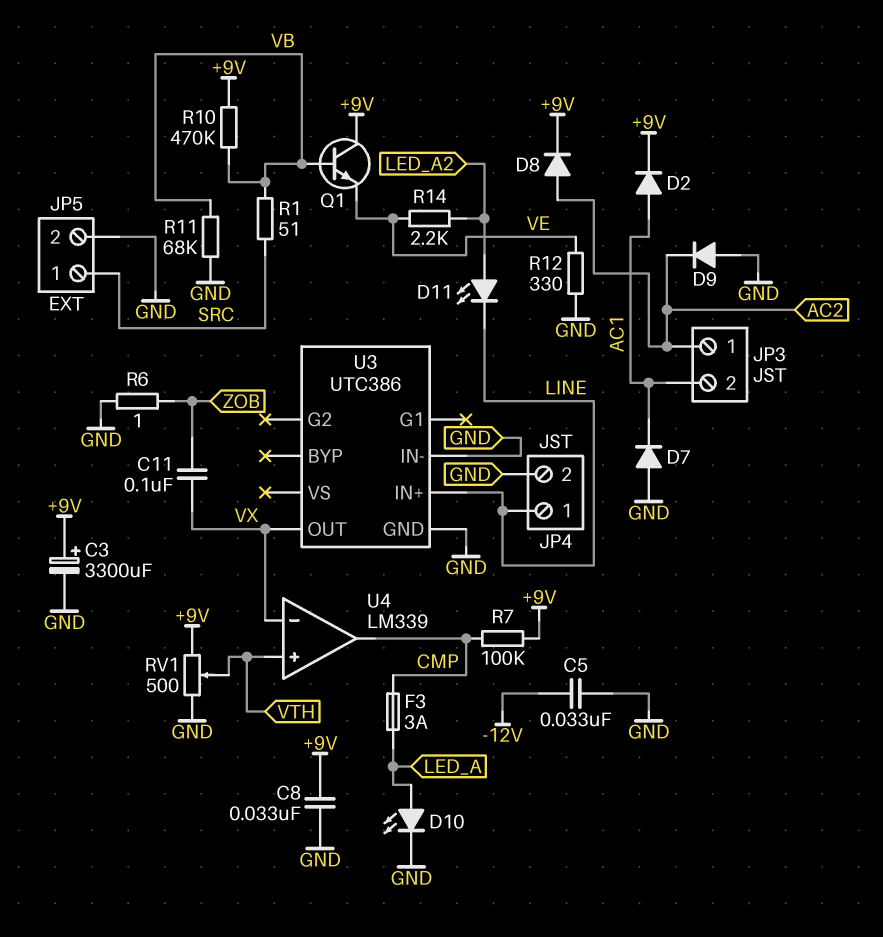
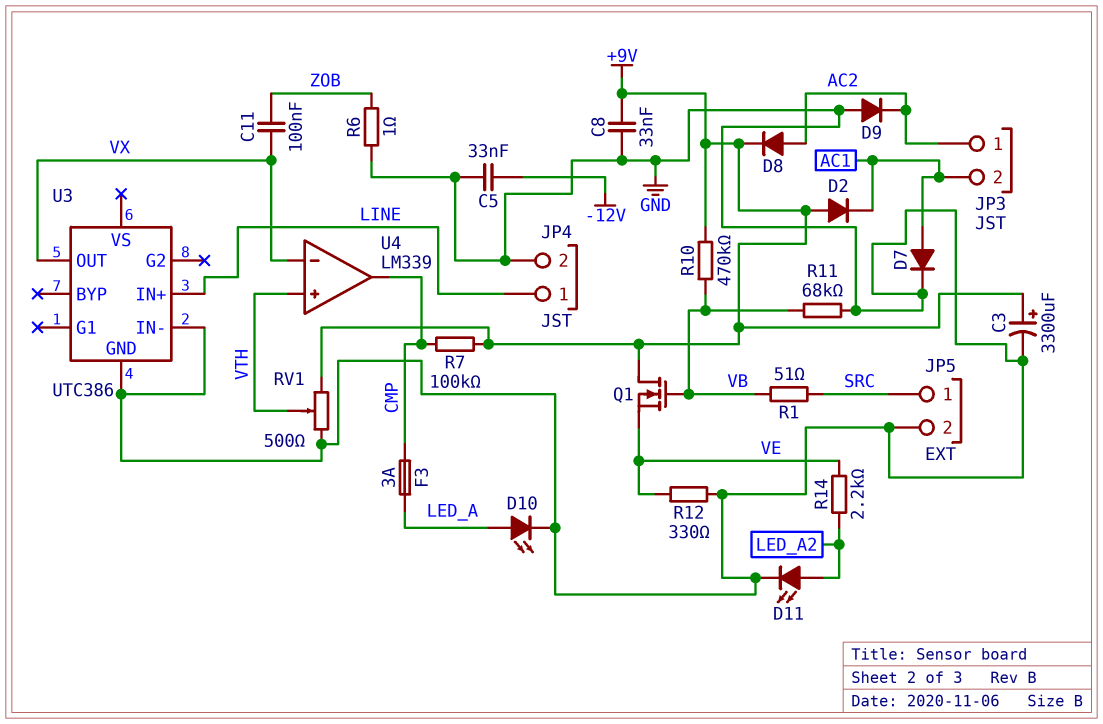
D2: diode (A AC1, K +9V) -> diode (A +9V, K AC1)
D7: diode (A GND, K AC1) -> diode (A AC1, K GND)
D11: LED (A LED_A2, K LINE) -> LED (A LED_A2, K GND)
Q1: NPN (B VB, C +9V, E VE) -> NMOS (G VB, D +9V, S VE)

